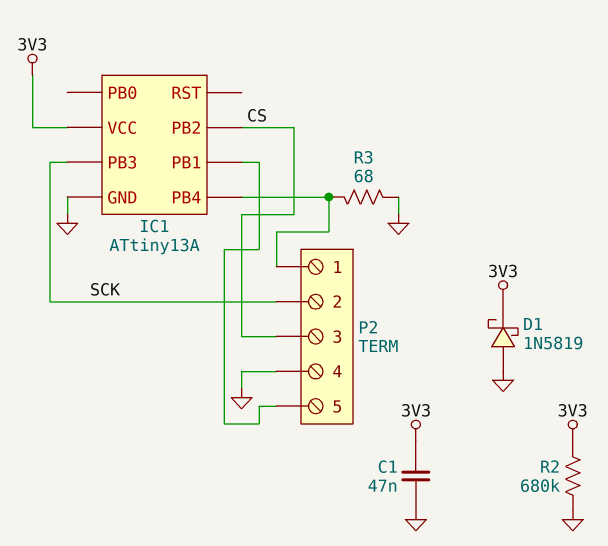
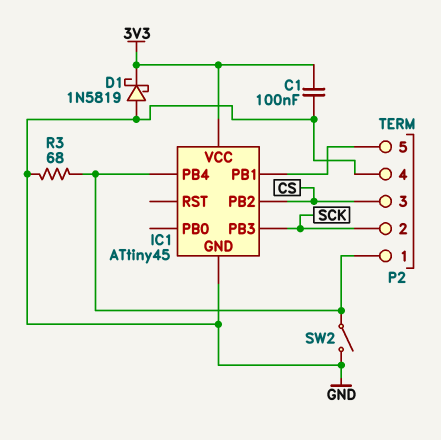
C1: 47nF (3V3, GND) -> 100nF (3V3, GND)
IC1: ATtiny13A -> ATtiny45
R2: 680k (3V3, GND) -> none
SW2: none -> switch (GND, IC1/PB4)

